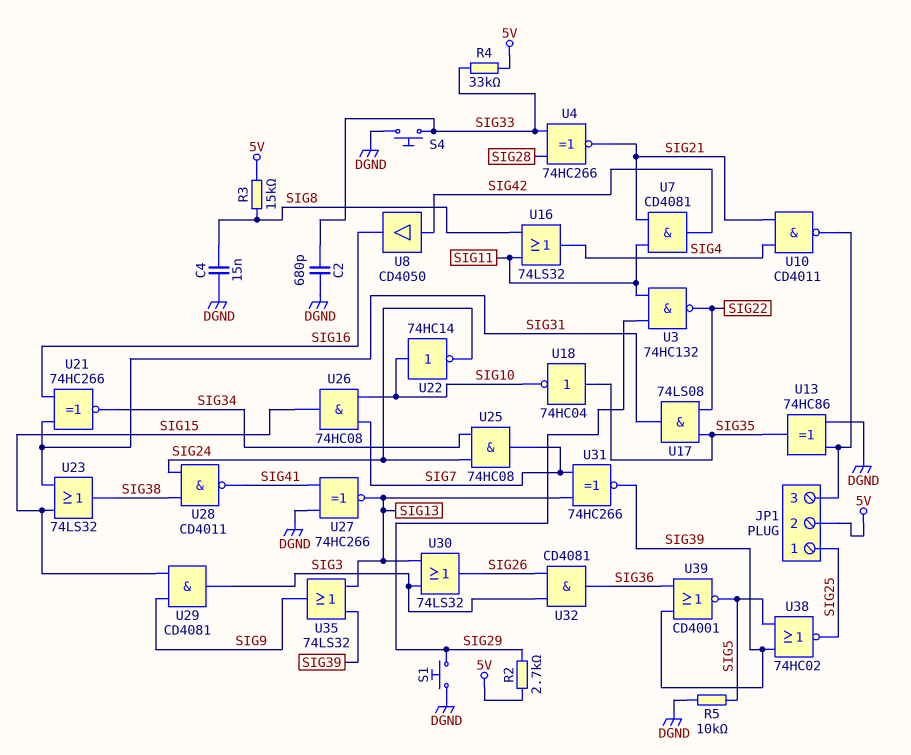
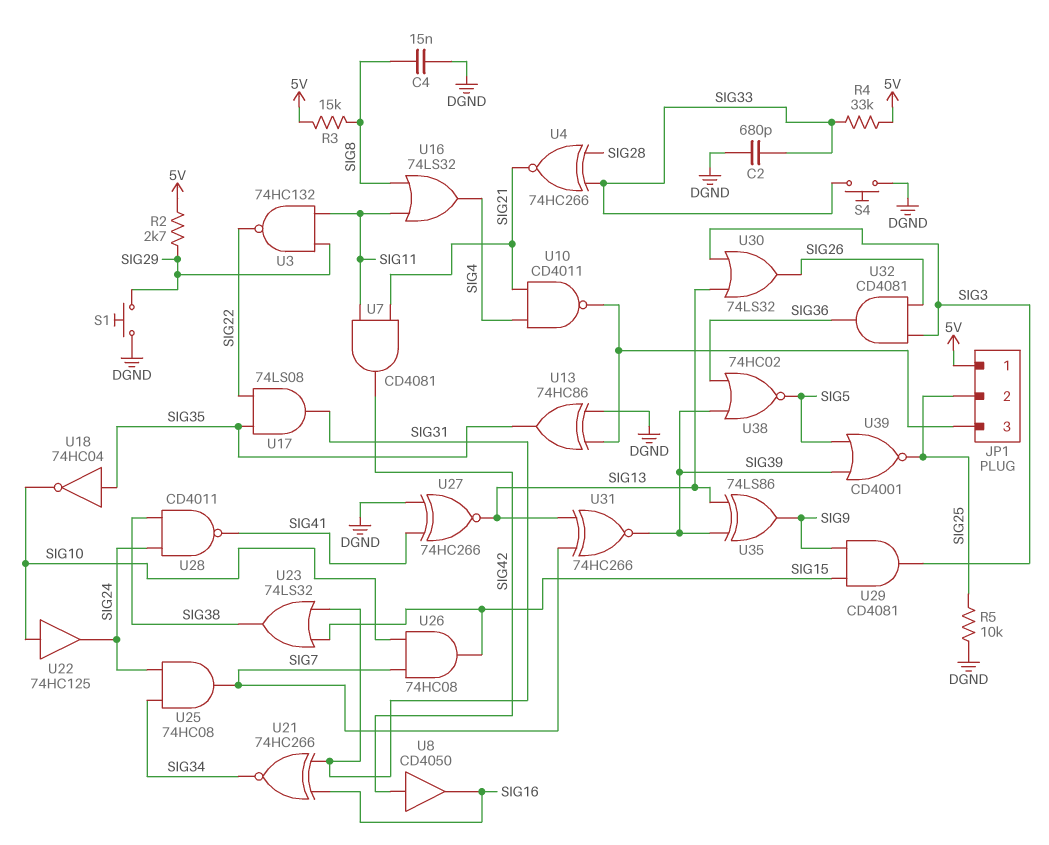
JP1 pin 1: SIG25 -> 5V
JP1 pin 2: 5V -> SIG25
R5: 10k (DGND, SIG5) -> 10k (DGND, SIG25)
U22: NOT 74HC14 (in SIG10, out SIG24) -> buffer 74HC125 (in SIG10, out SIG24)
U35: OR 74LS32 (in SIG13, in SIG39, out SIG9) -> XOR 74LS86 (in SIG13, in SIG39, out SIG9)
U38: NOR 74HC02 (in SIG5, in SIG39, out SIG25) -> NOR 74HC02 (in SIG36, in SIG39, out SIG5)
U39: NOR CD4001 (in SIG36, in SIG39, out SIG5) -> NOR CD4001 (in SIG5, in SIG39, out SIG25)

